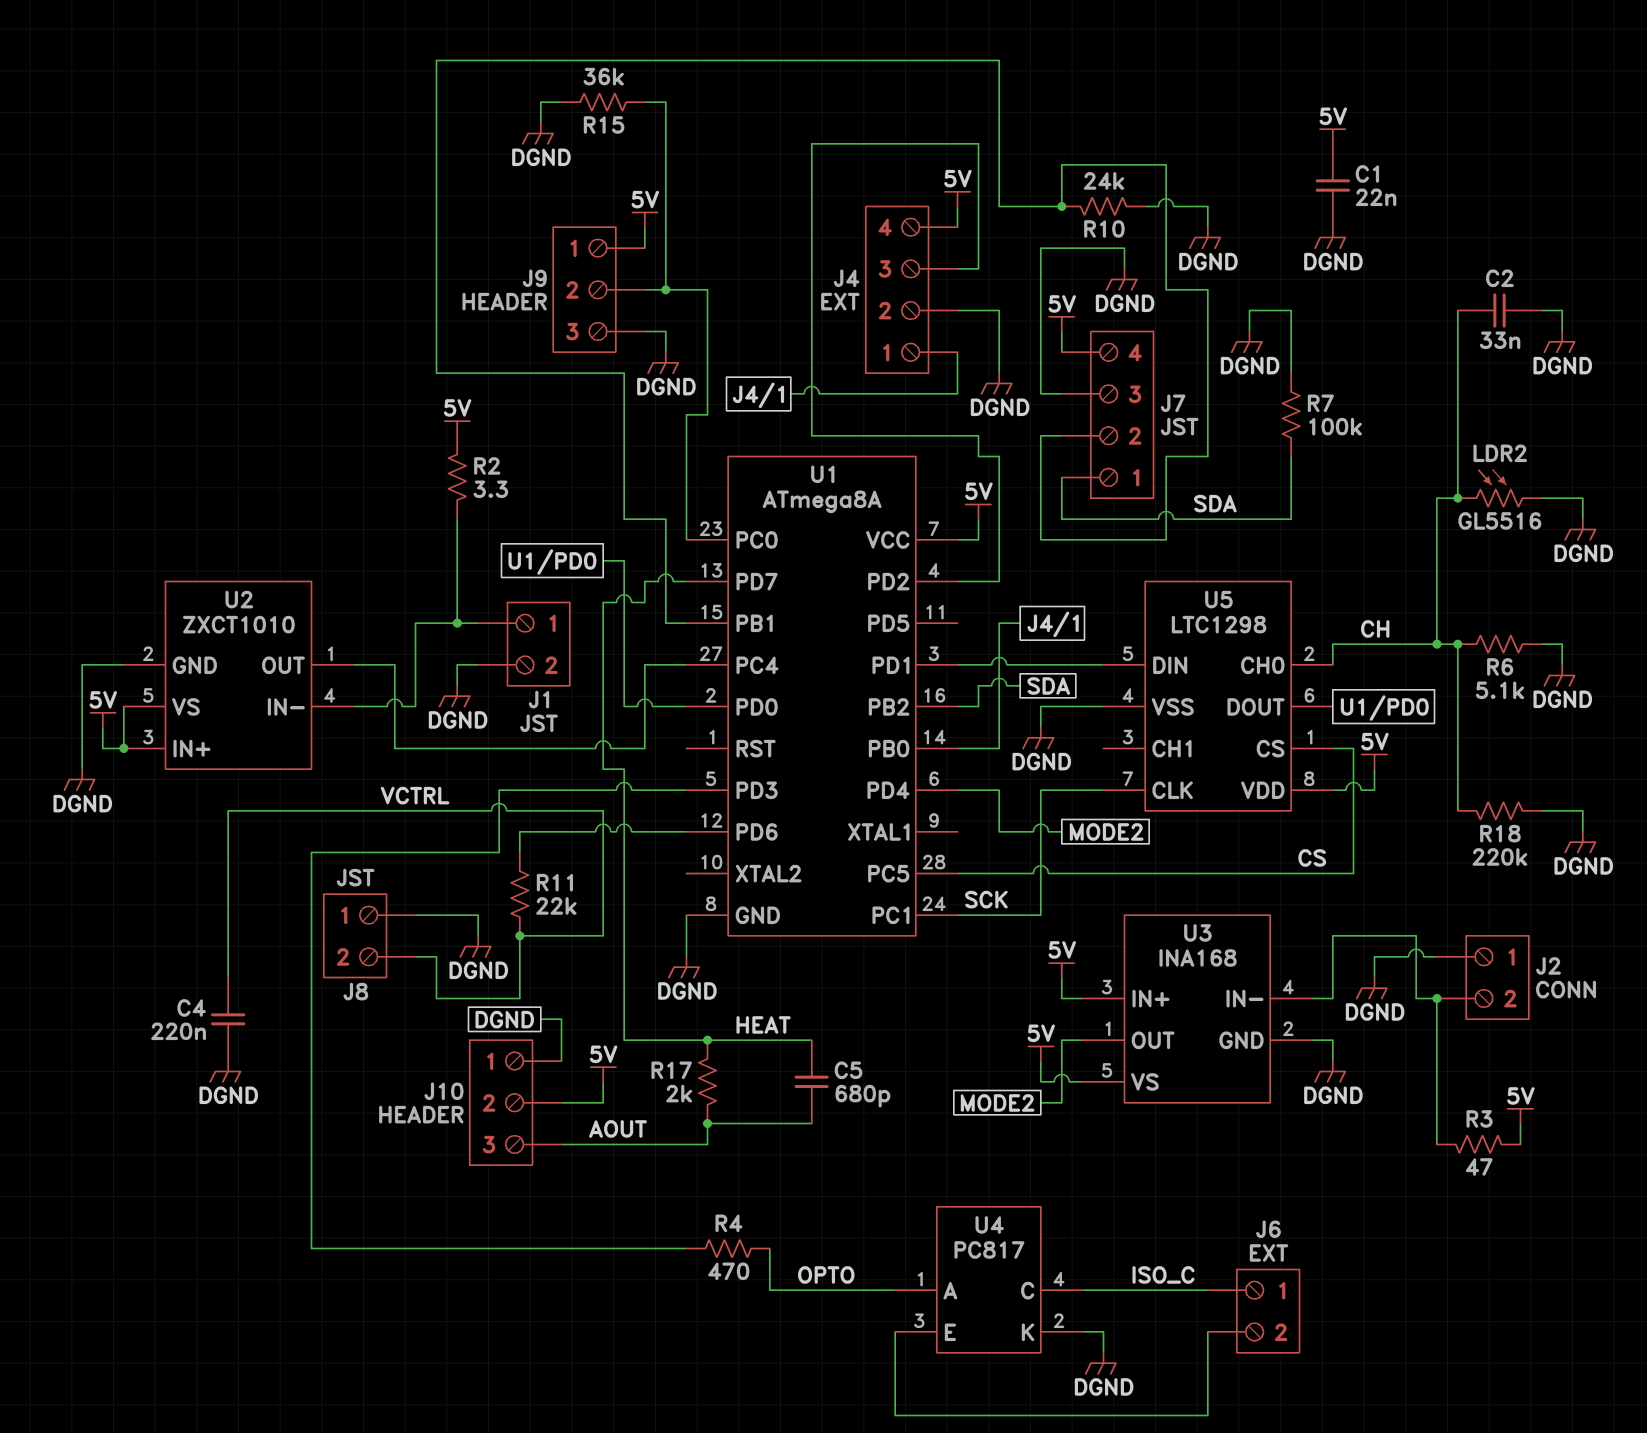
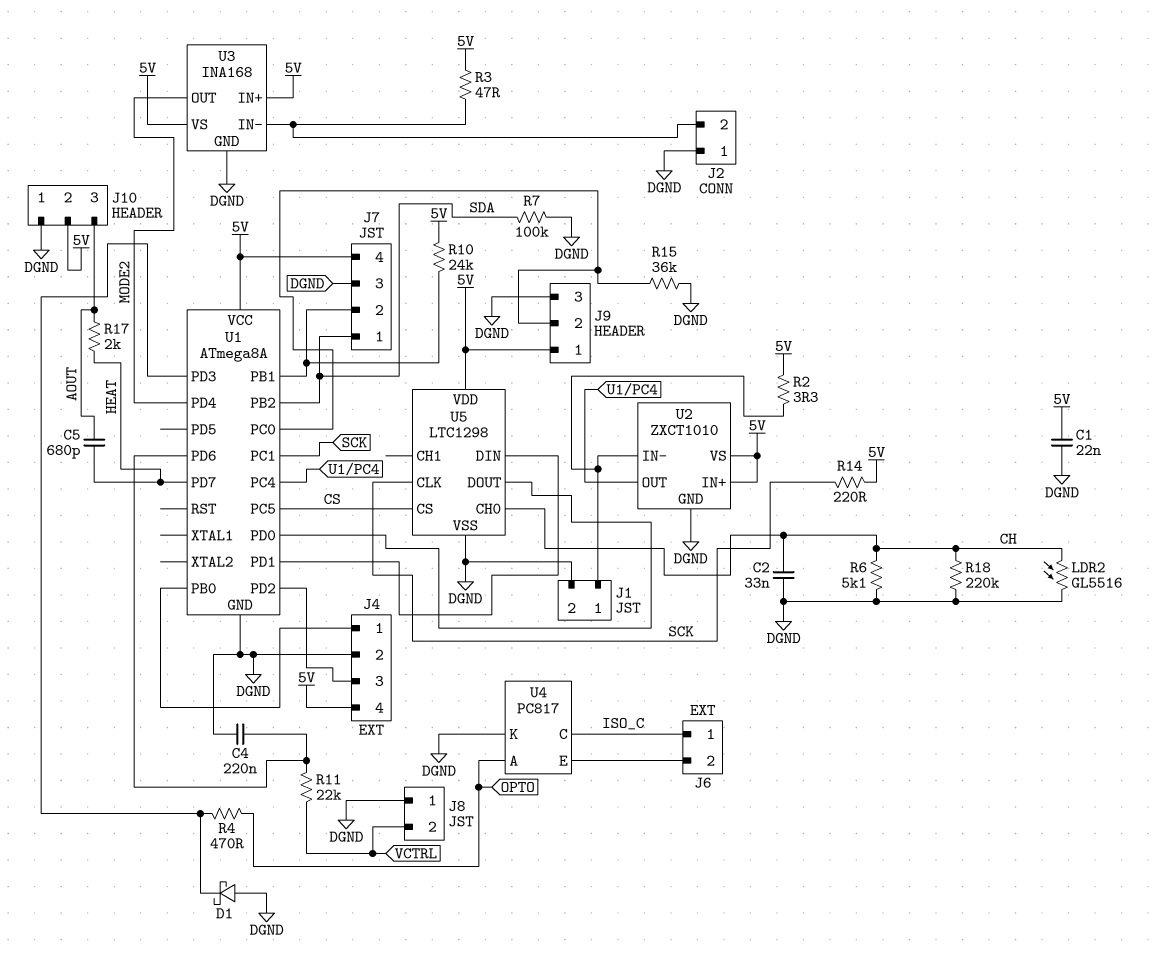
C4: 220nF (DGND, VCTRL) -> 220nF (DGND, U1/PD6)
D1: none -> schottky (A DGND, K U1/PD3)
R10: 24k (DGND, J7/2) -> 24k (5V, J7/2)
R14: none -> 220 (5V, SCK)

